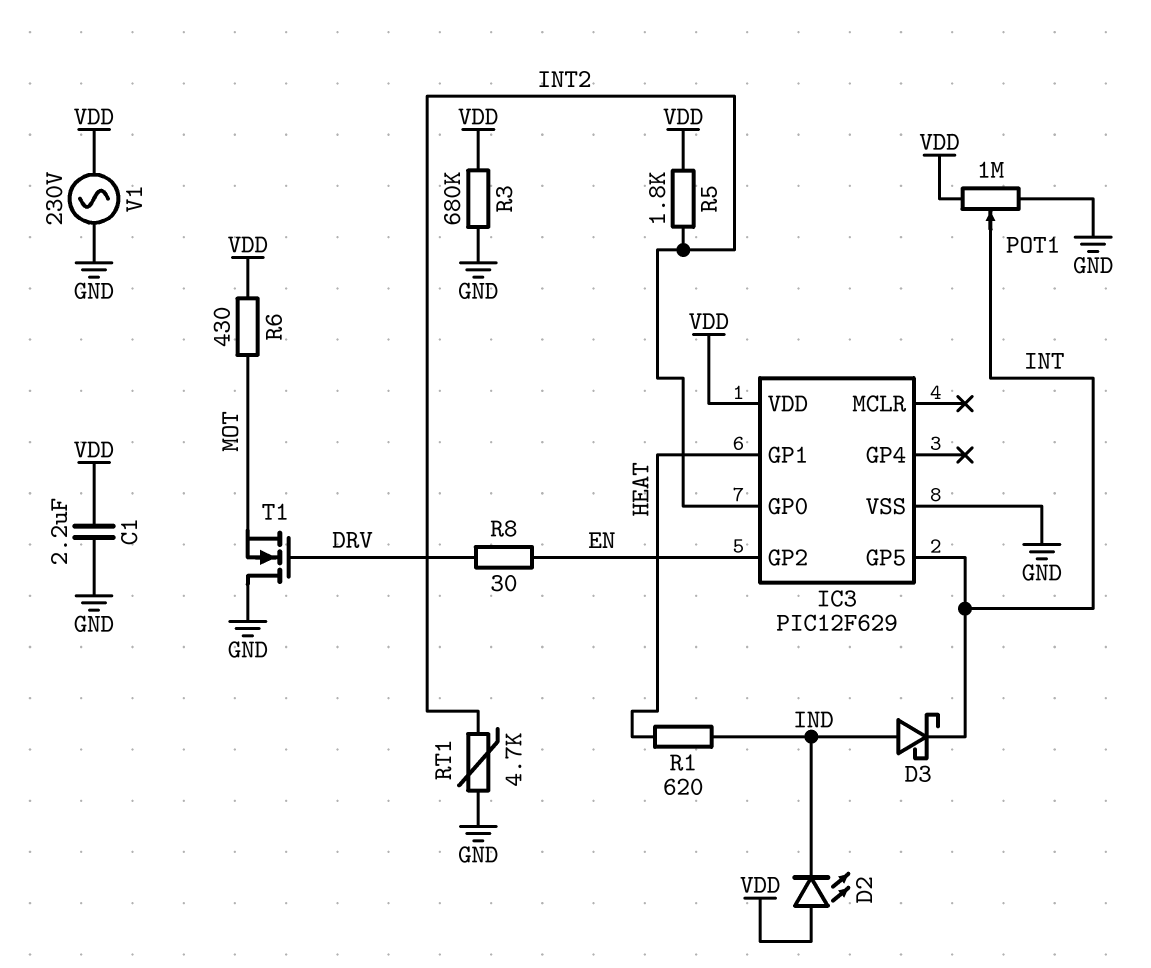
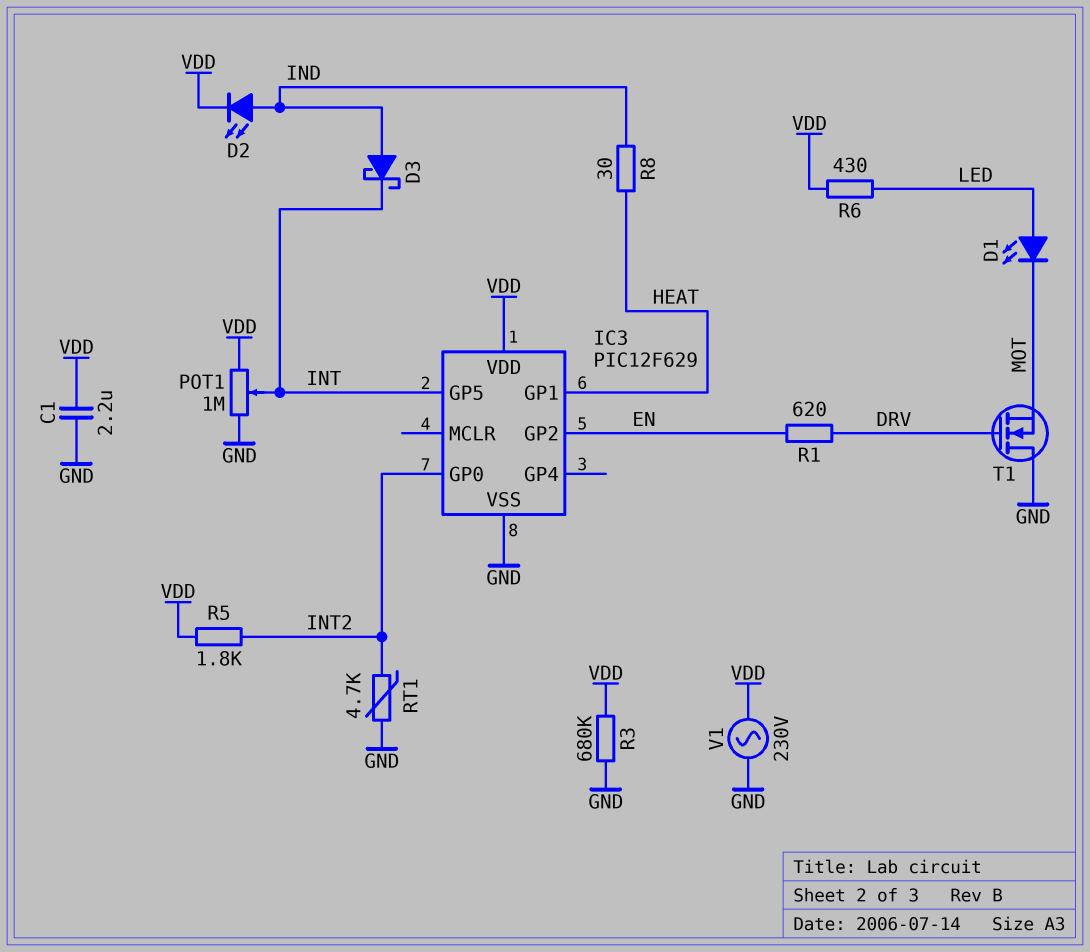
D1: none -> LED (A LED, K MOT)
D2: LED (A VDD, K IND) -> LED (A IND, K VDD)
R1: 620 (HEAT, IND) -> 620 (DRV, EN)
R6: 430 (MOT, VDD) -> 430 (LED, VDD)
R8: 30 (DRV, EN) -> 30 (HEAT, IND)

